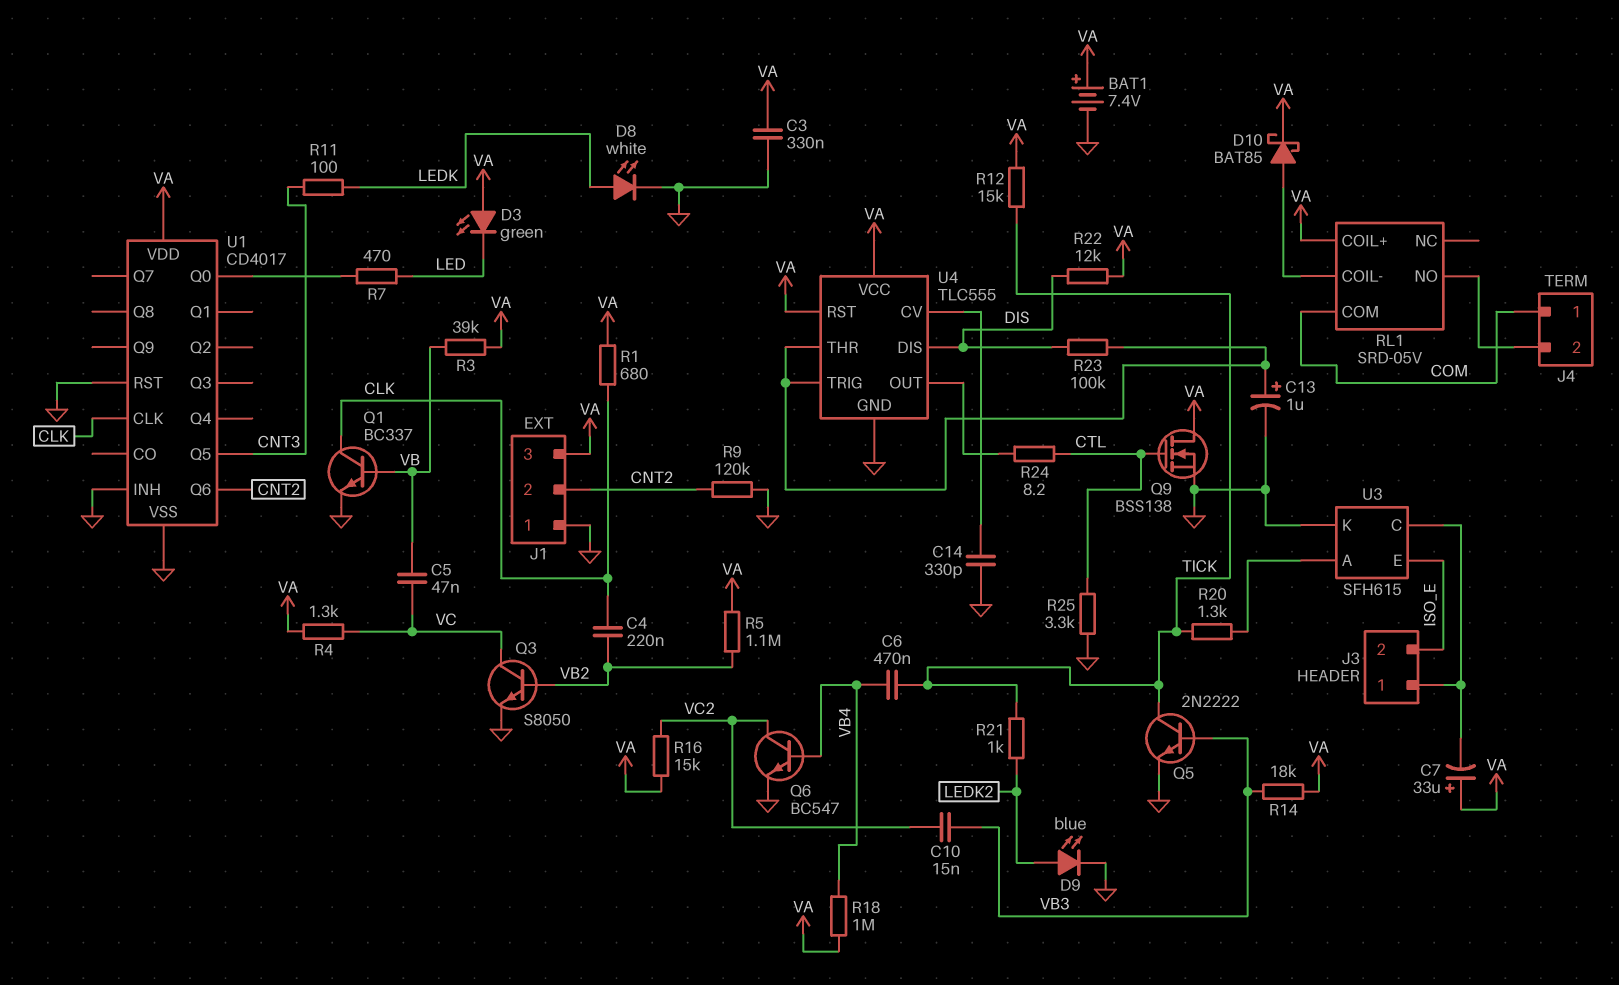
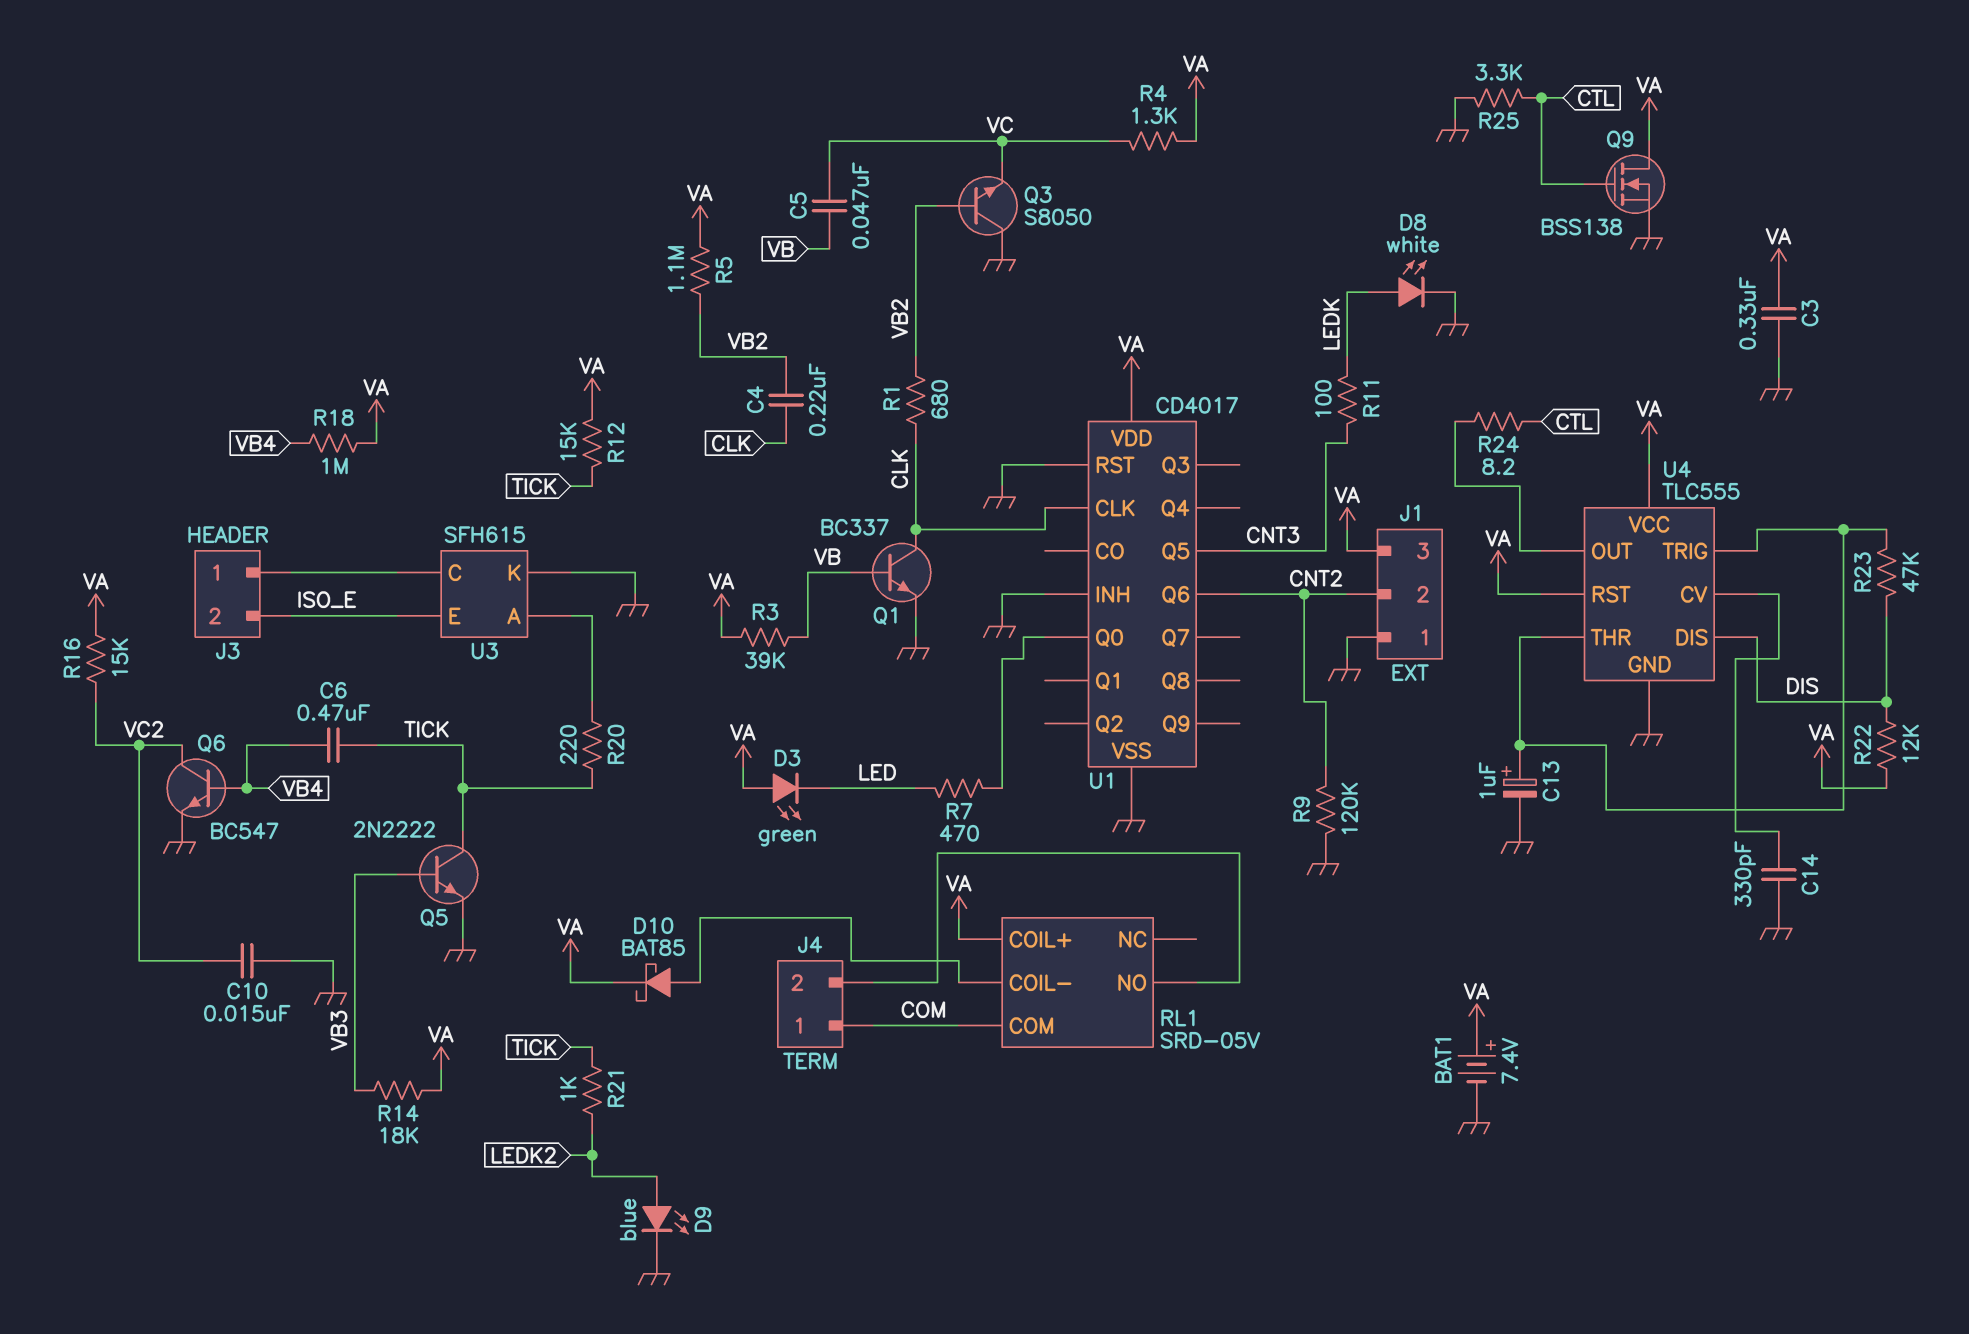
C7: 33uF (plus VA, minus J3/1) -> none
C10: 15nF (VB3, VC2) -> 15nF (GND, VC2)
Q3: NPN S8050 (B VB2, C VC, E GND) -> NPN S8050 (B VB2, C GND, E VC)
R1: 680 (CLK, VA) -> 680 (CLK, VB2)
R20: 1.3k (TICK, U3/A) -> 220 (TICK, U3/A)
R23: 100k (DIS, U4/THR) -> 47k (DIS, U4/THR)

